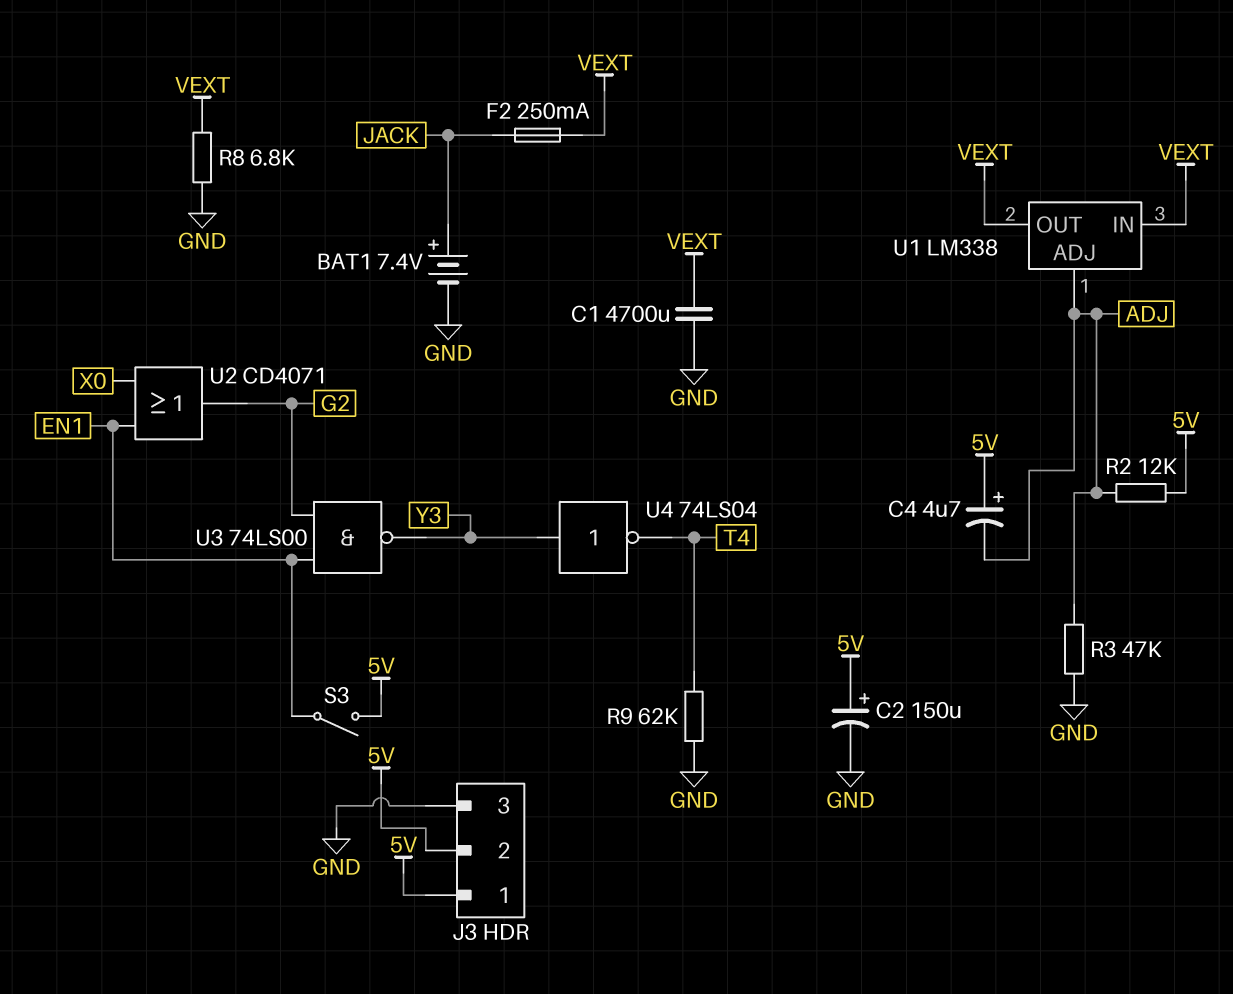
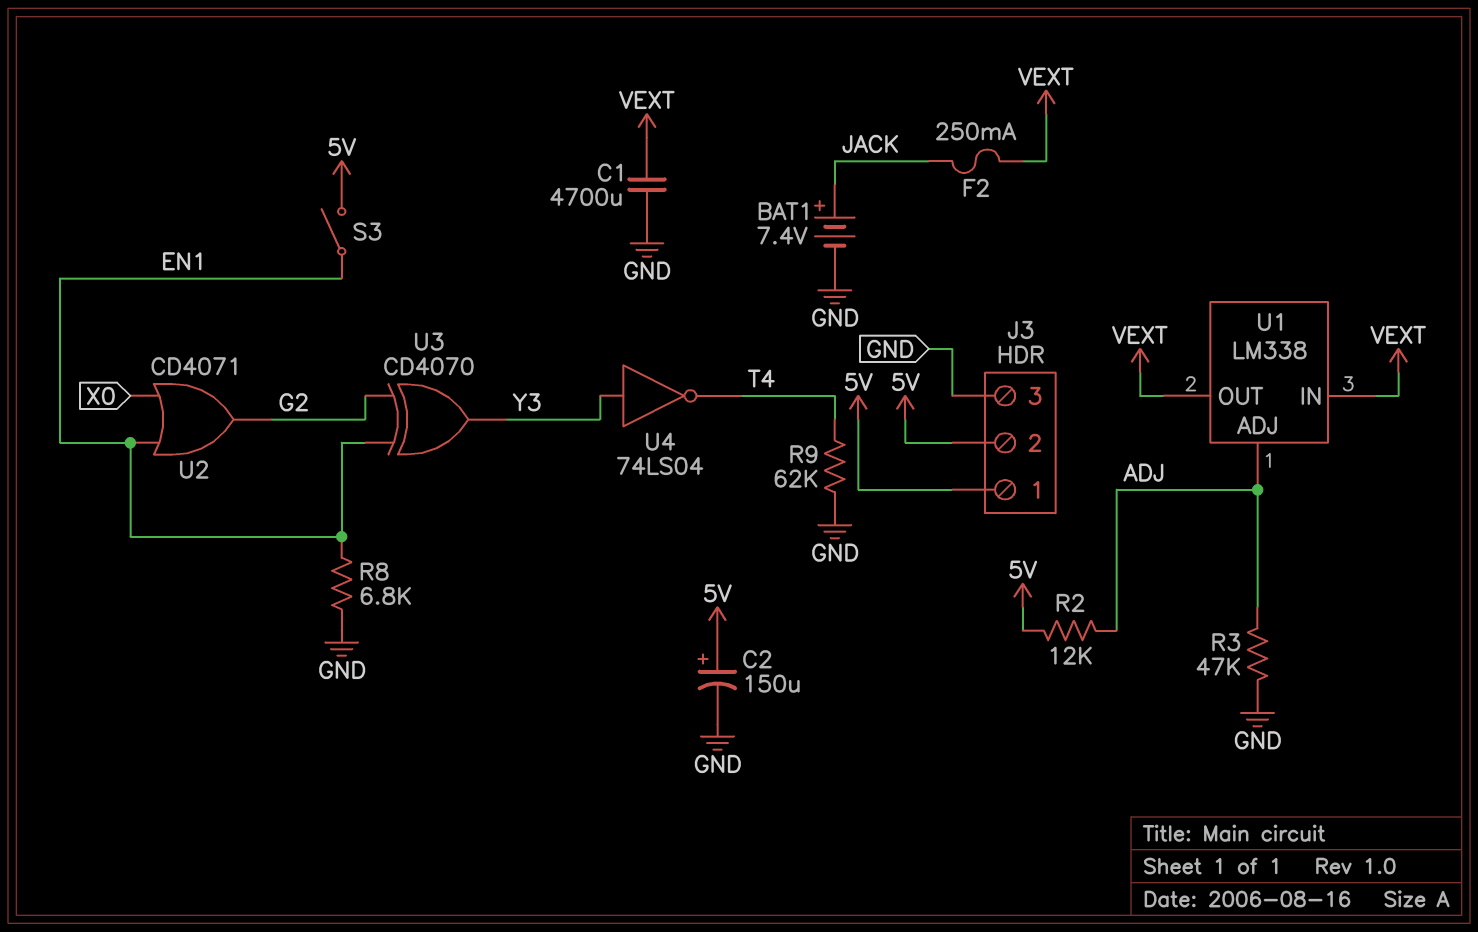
C4: 4.7uF (plus 5V, minus ADJ) -> none
R8: 6.8k (GND, VEXT) -> 6.8k (EN1, GND)
U3: NAND 74LS00 (in EN1, in G2, out Y3) -> XOR CD4070 (in EN1, in G2, out Y3)

